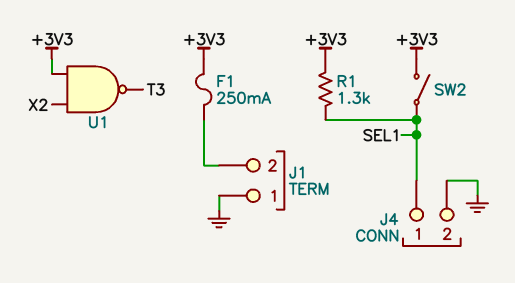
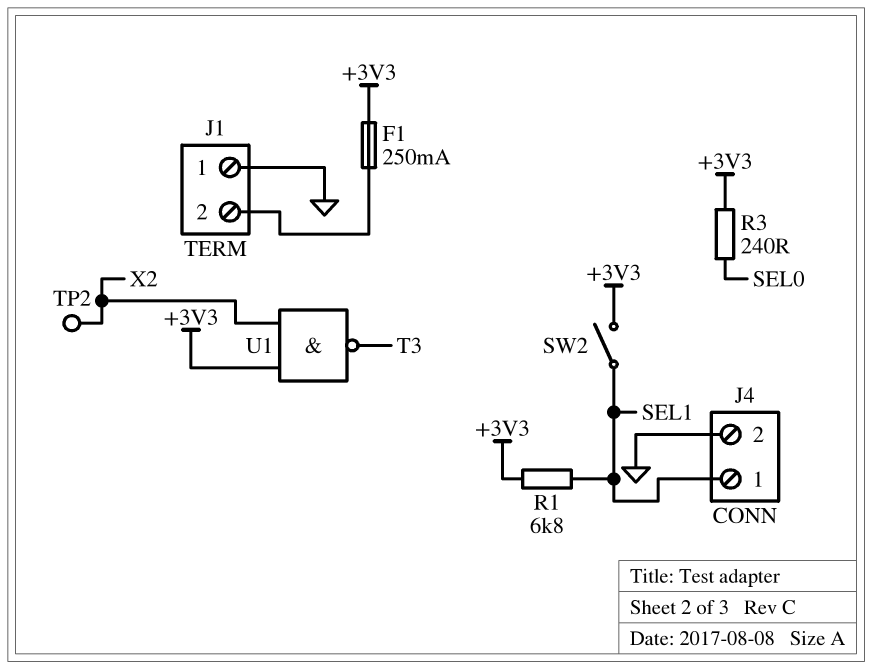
R1: 1.3k (+3V3, SEL1) -> 6.8k (+3V3, SEL1)
R3: none -> 240 (+3V3, SEL0)
TP2: none -> test point (X2)

